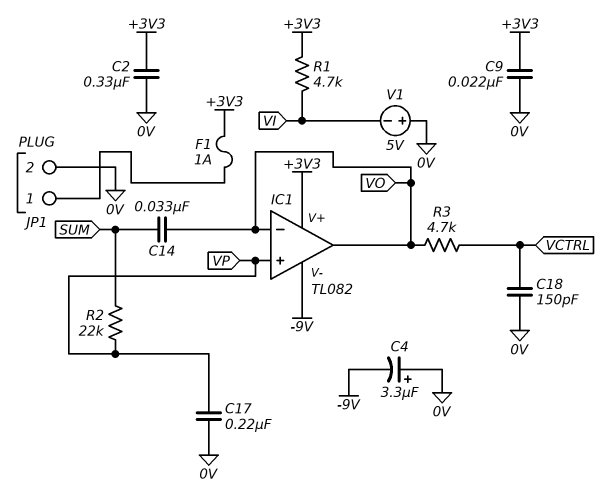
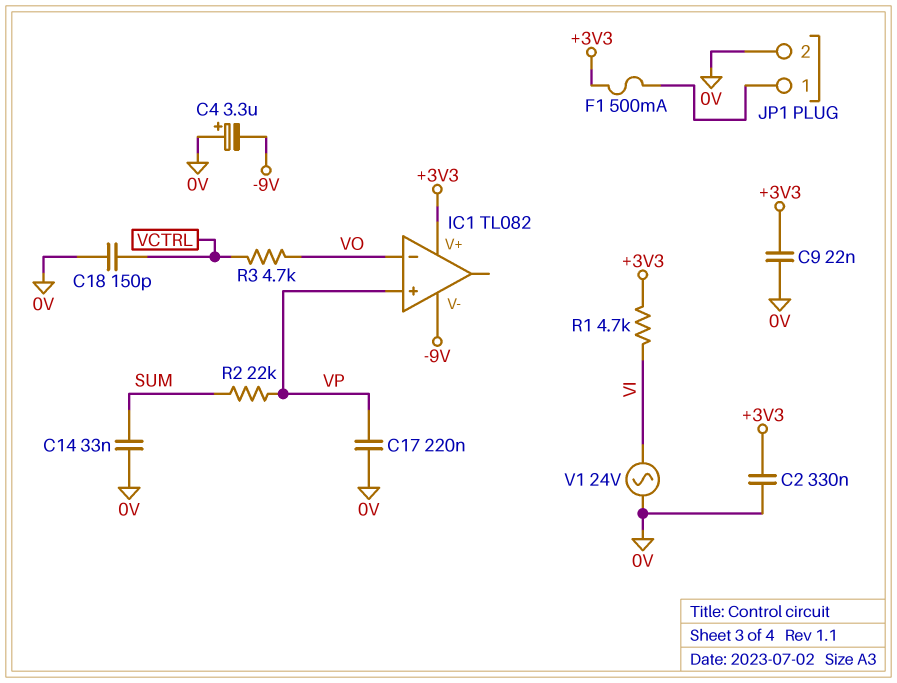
C14: 33nF (SUM, VO) -> 33nF (0V, SUM)
F1: 1A (+3V3, JP1/1) -> 500mA (+3V3, JP1/1)
IC1 pin out: VO -> none
V1: 5V (plus 0V, minus VI) -> AC 24V (0V, VI)

